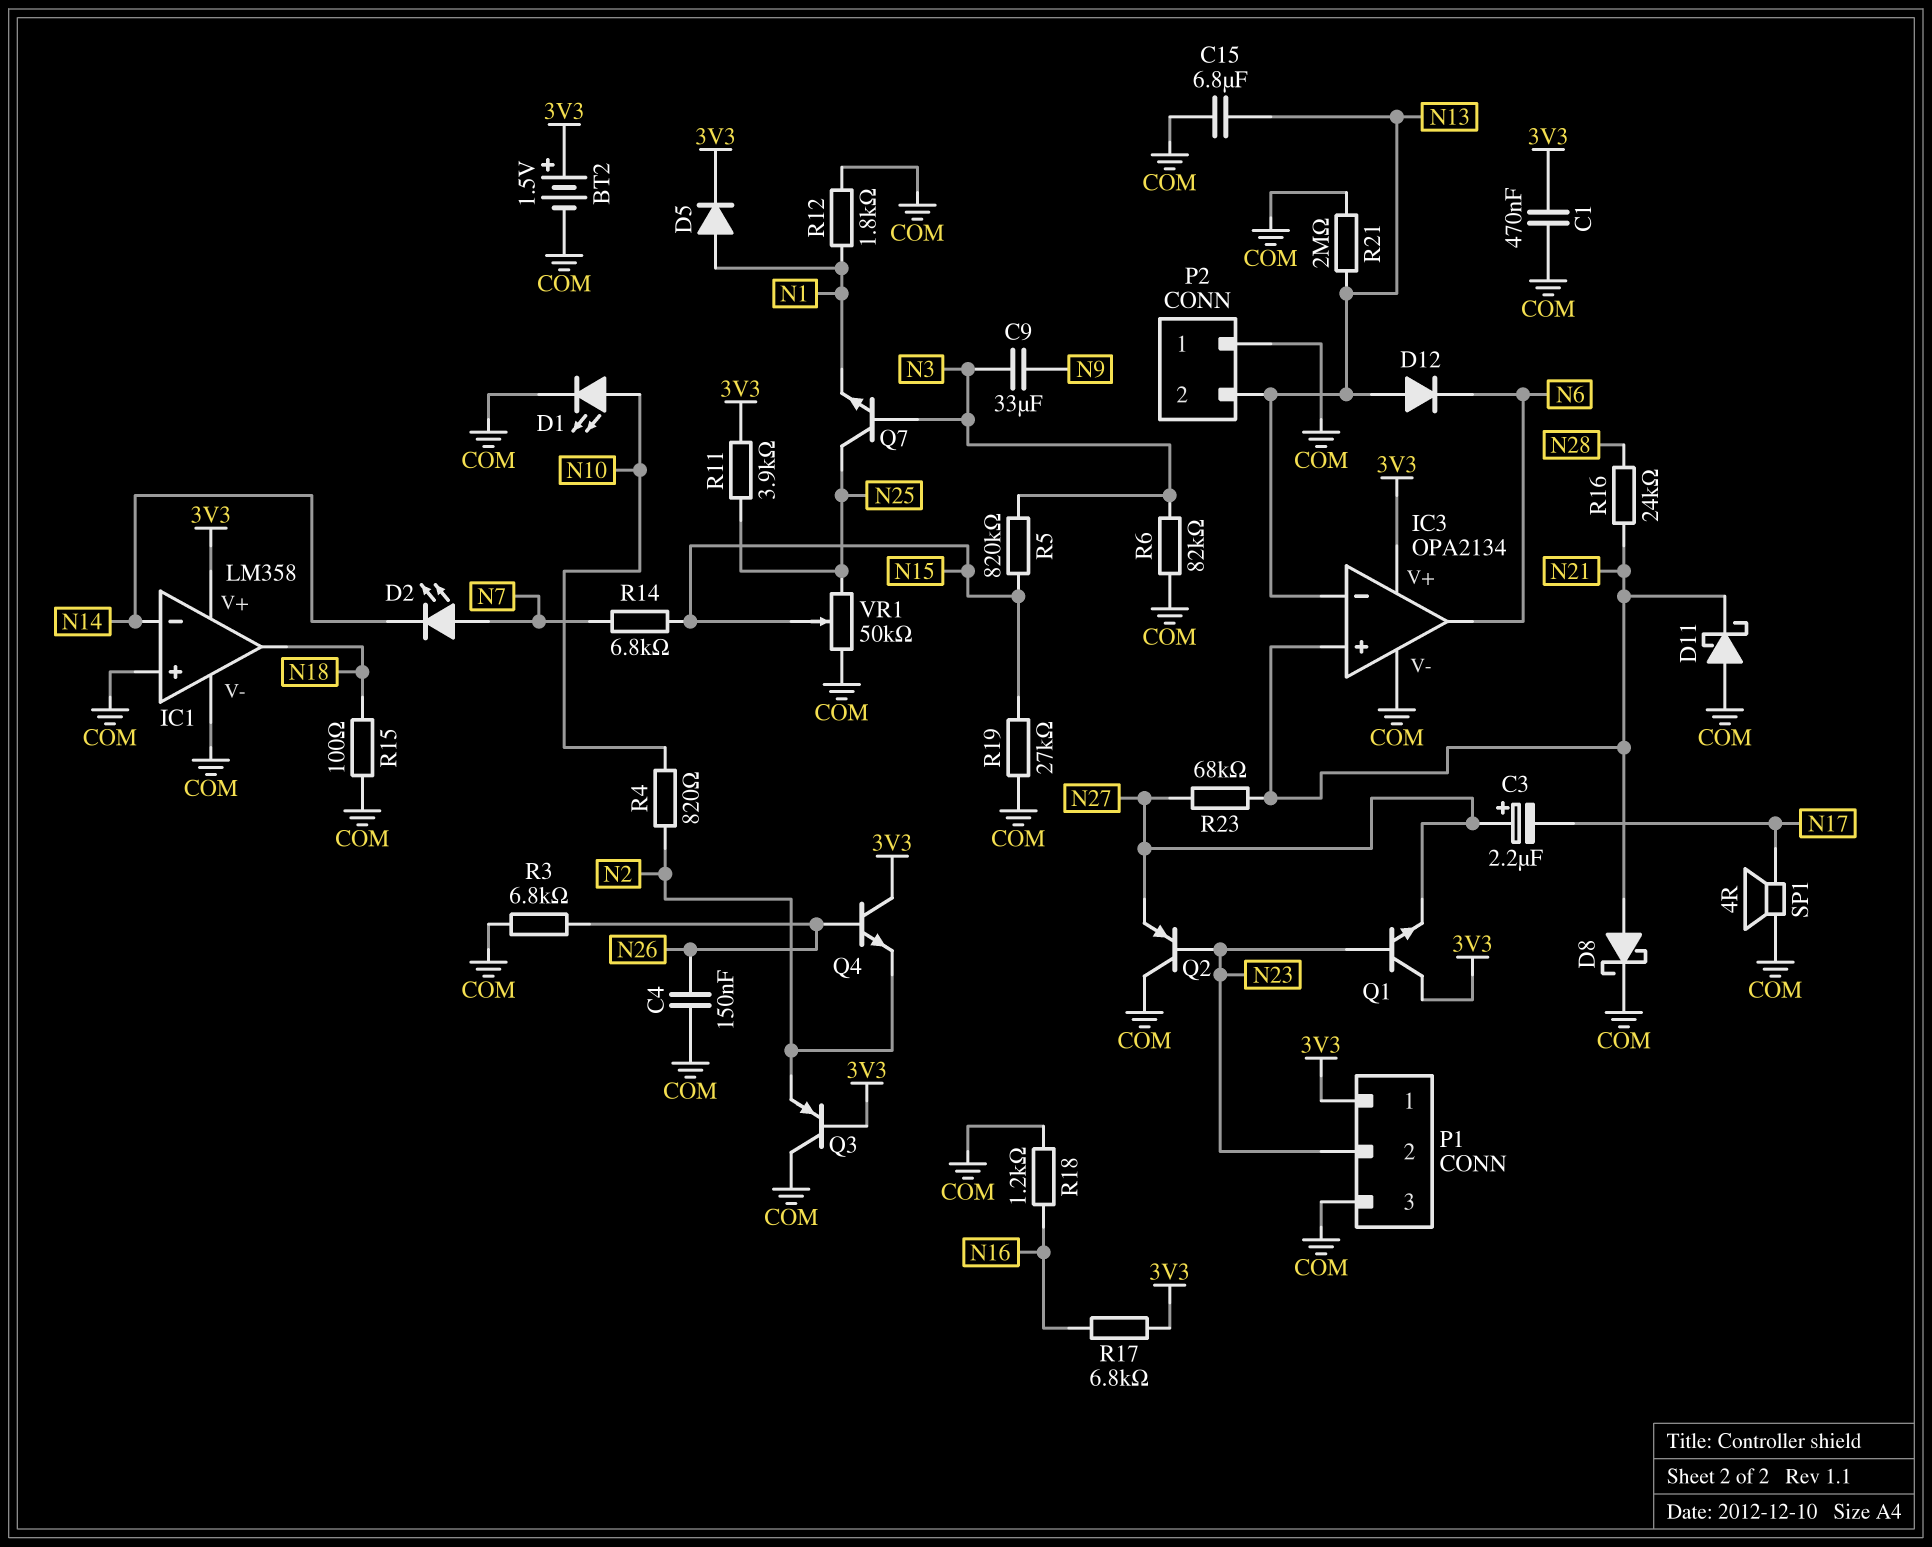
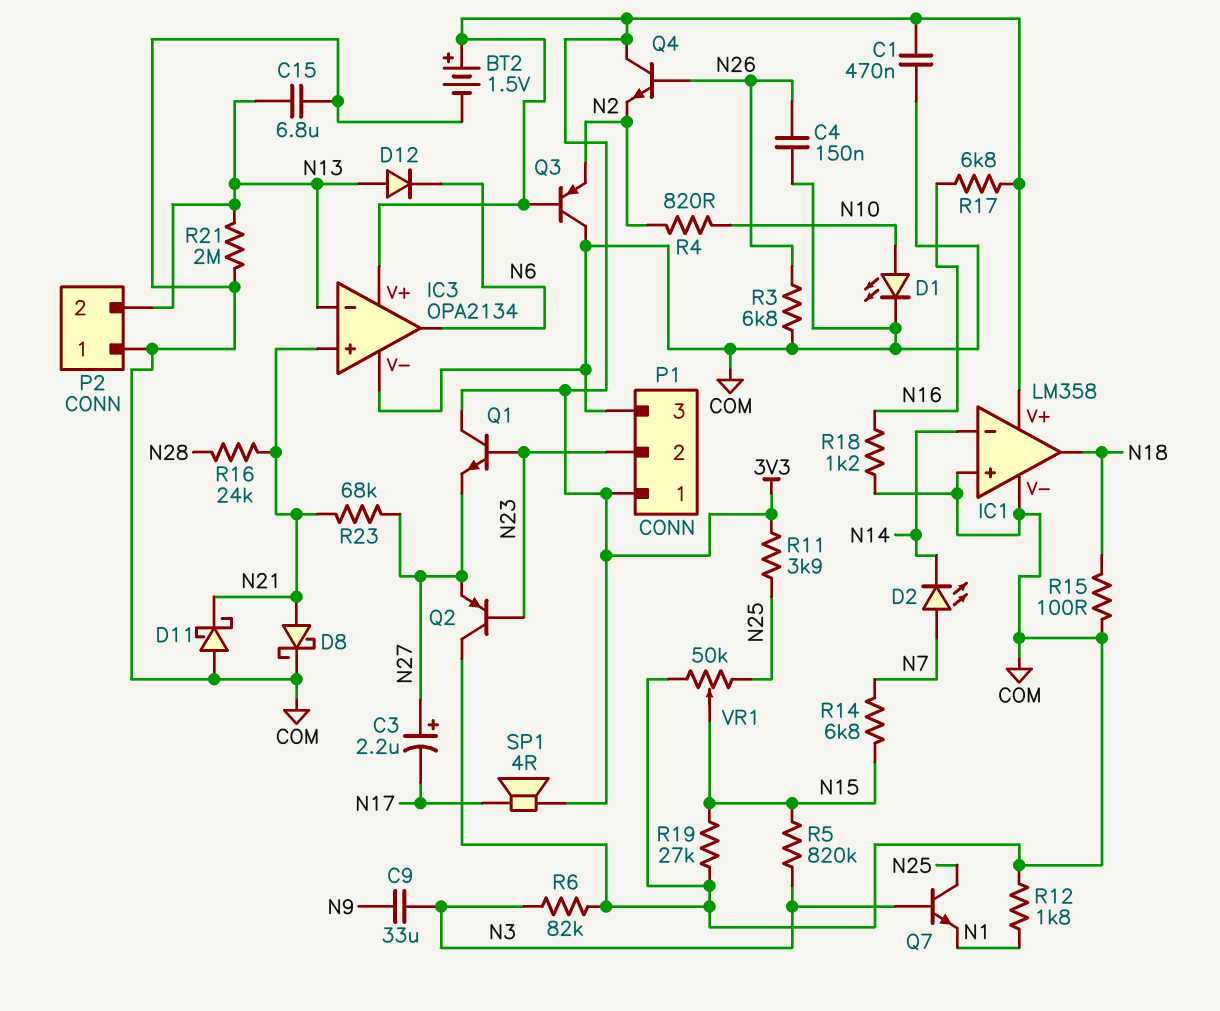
D5: diode (A N1, K 3V3) -> none
SP1: speaker 4R (COM, N17) -> speaker 4R (3V3, N17)

